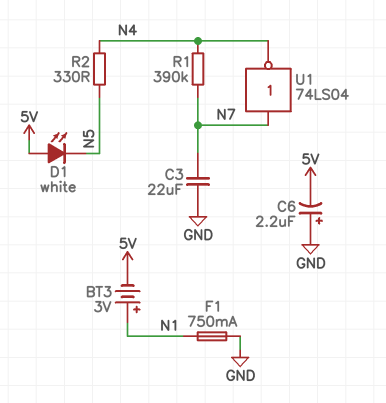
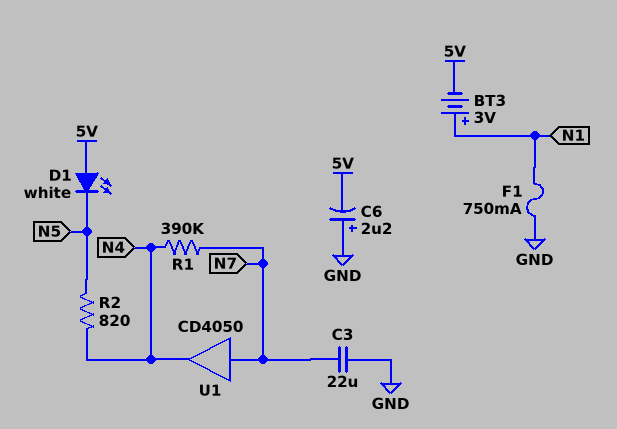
R2: 330 (N4, N5) -> 820 (N4, N5)
U1: NOT 74LS04 (in N7, out N4) -> buffer CD4050 (in N7, out N4)

